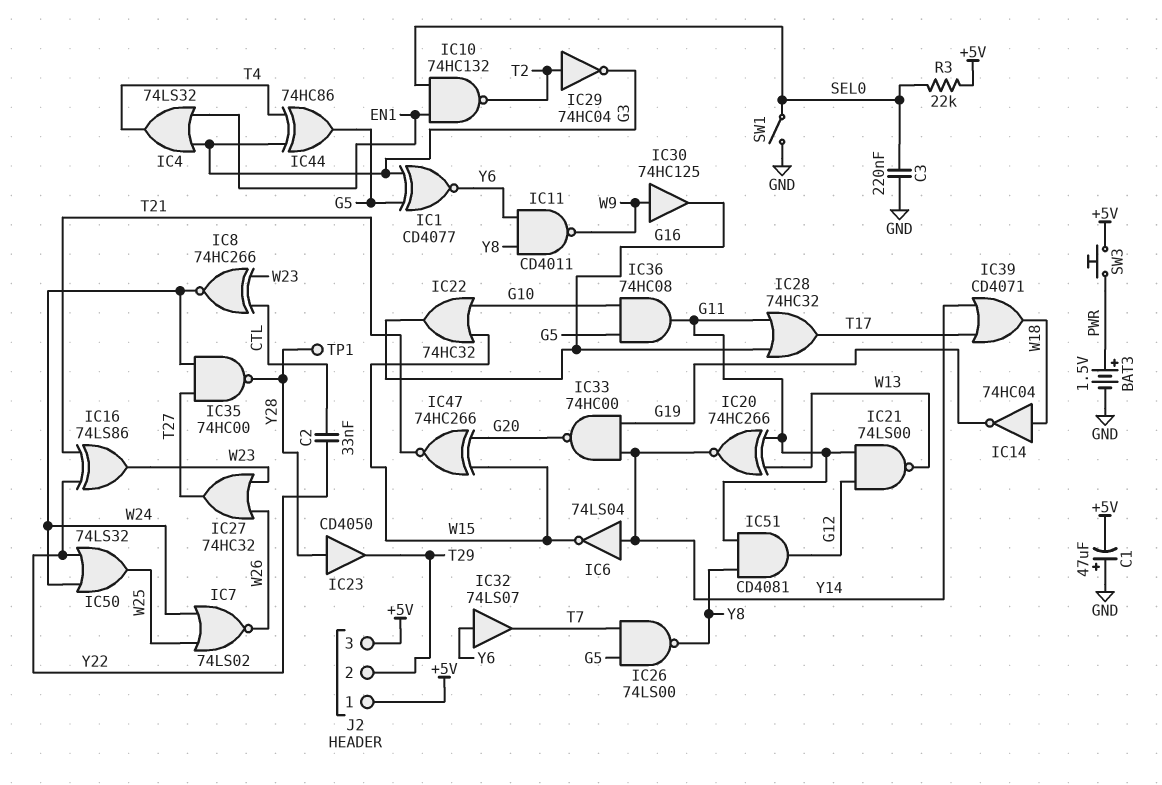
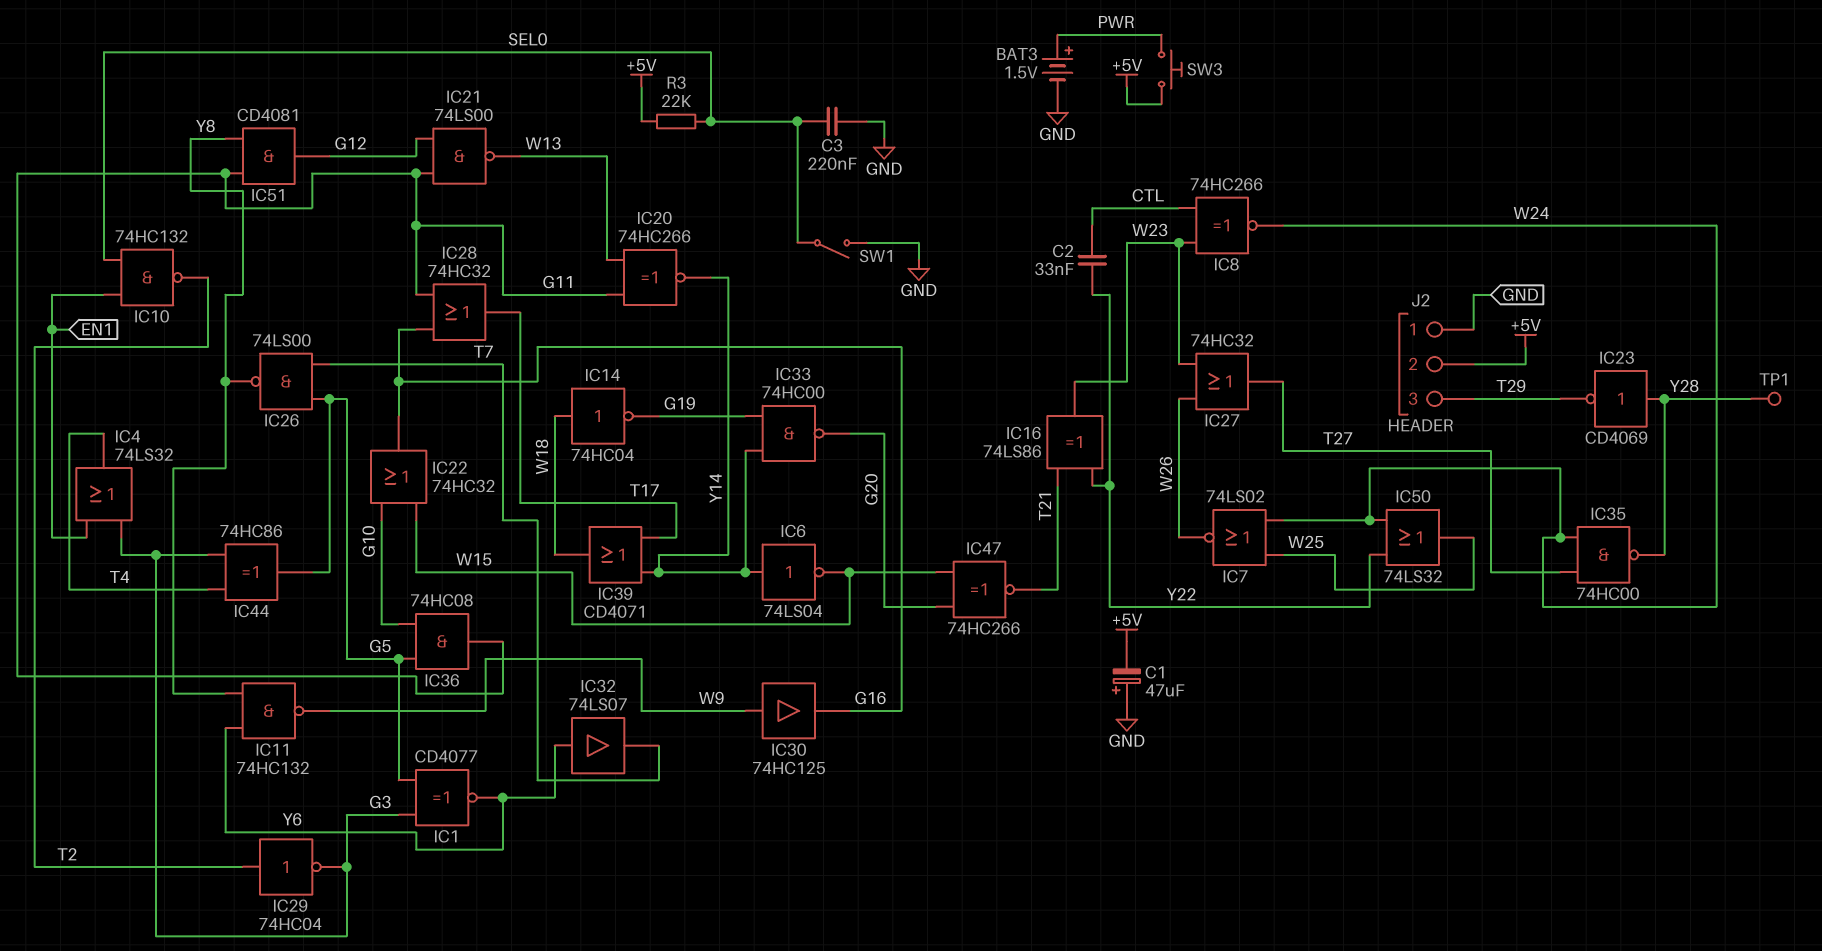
IC11: NAND CD4011 (in Y6, in Y8, out W9) -> NAND 74HC132 (in Y6, in Y8, out W9)
IC23: buffer CD4050 (in Y28, out T29) -> NOT CD4069 (in Y28, out T29)
J2 pin 1: +5V -> GND
J2 pin 2: T29 -> +5V
J2 pin 3: +5V -> T29

